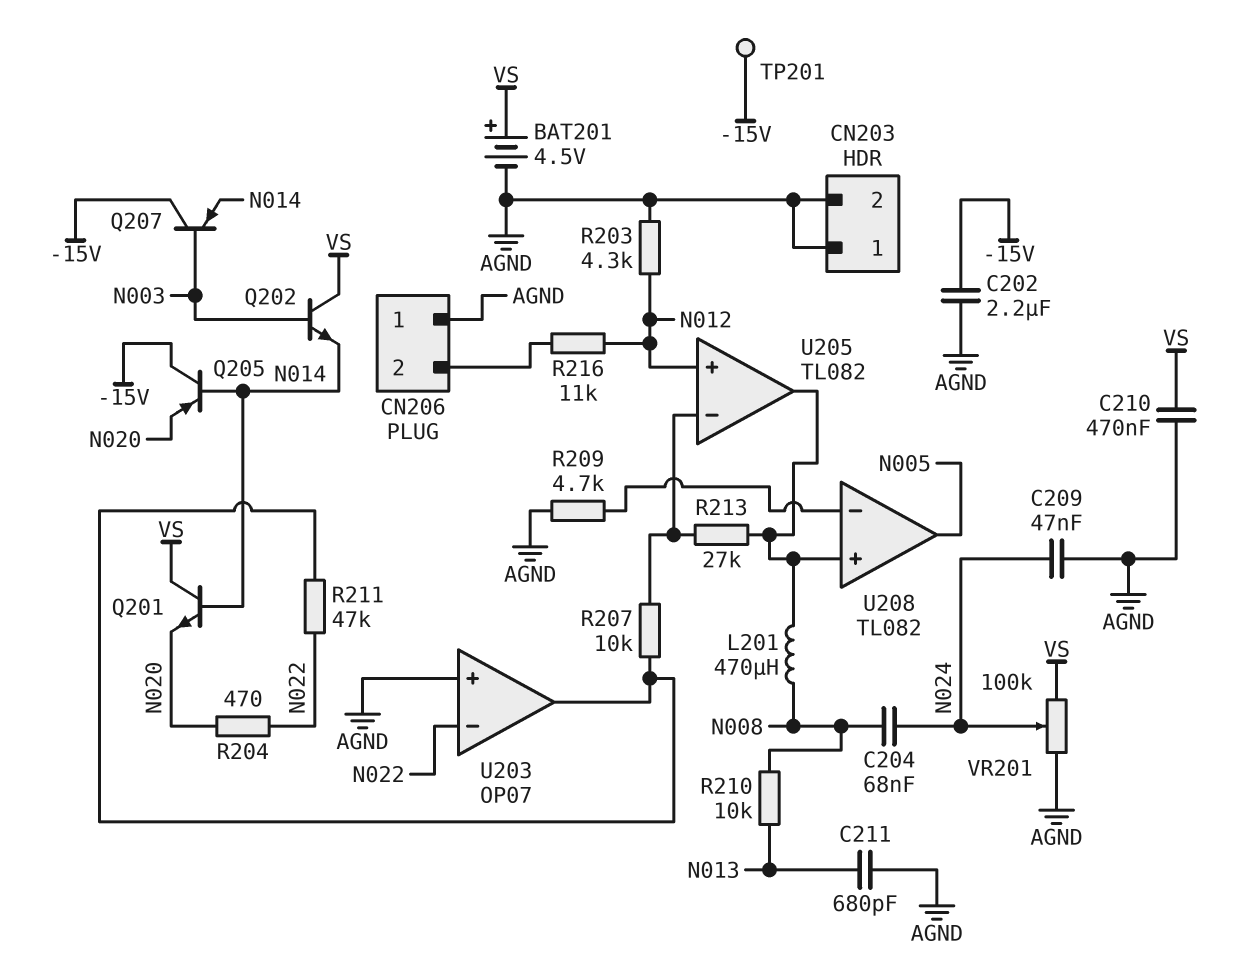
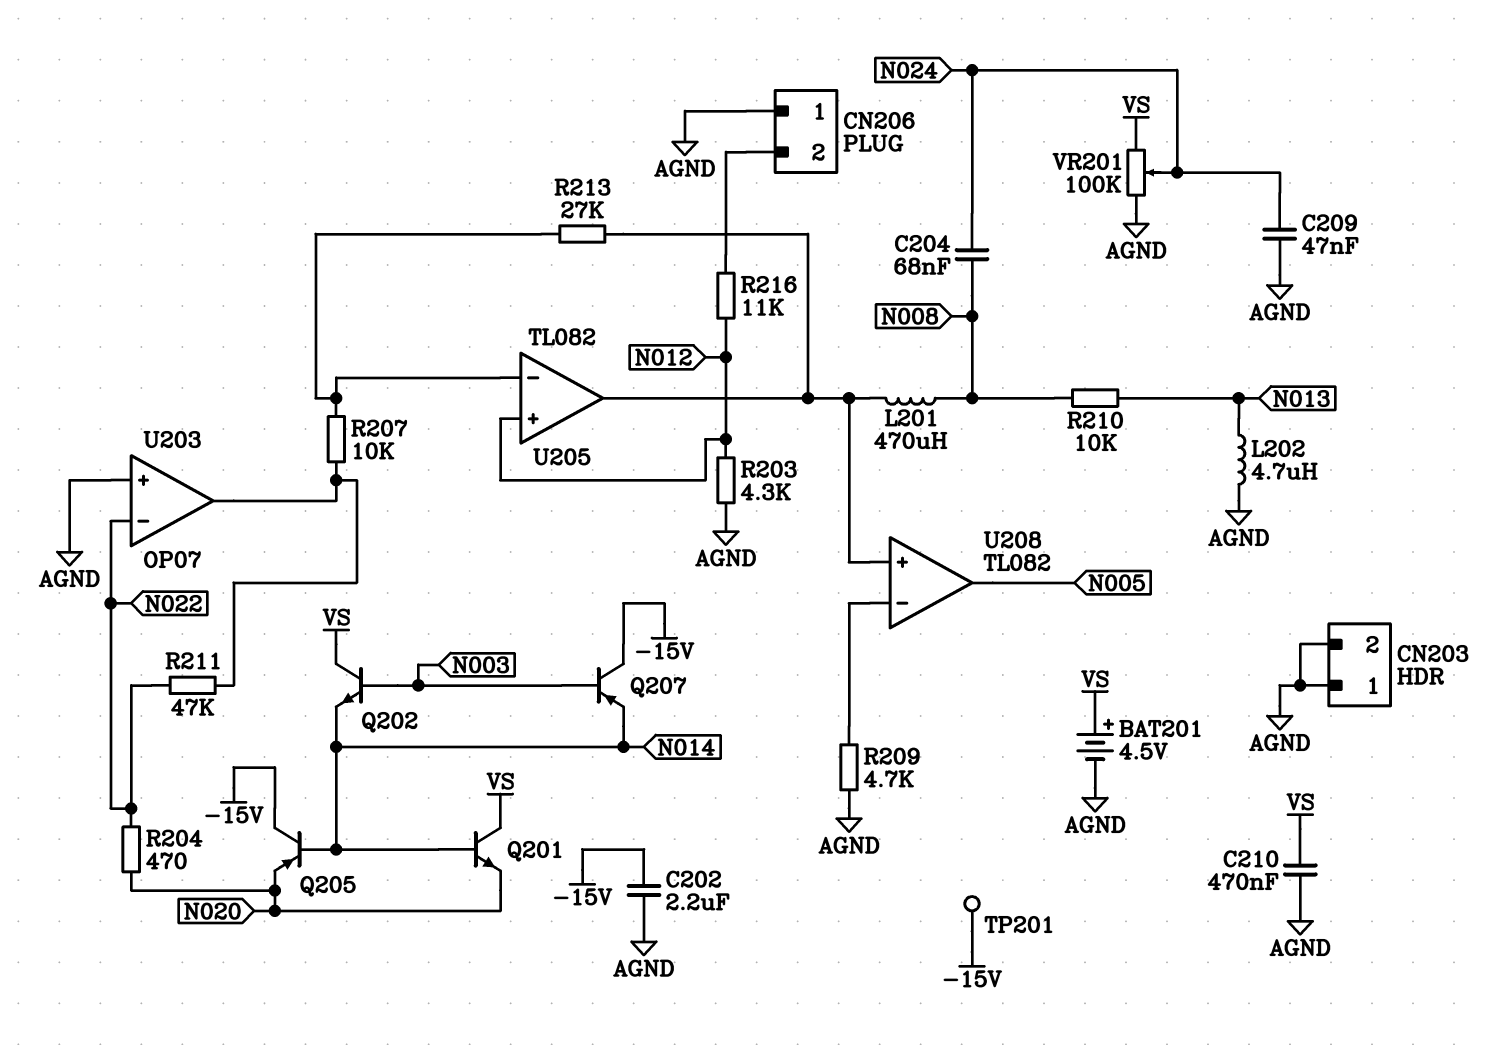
C211: 680pF (AGND, N013) -> none
L202: none -> 4.7uH (AGND, N013)

